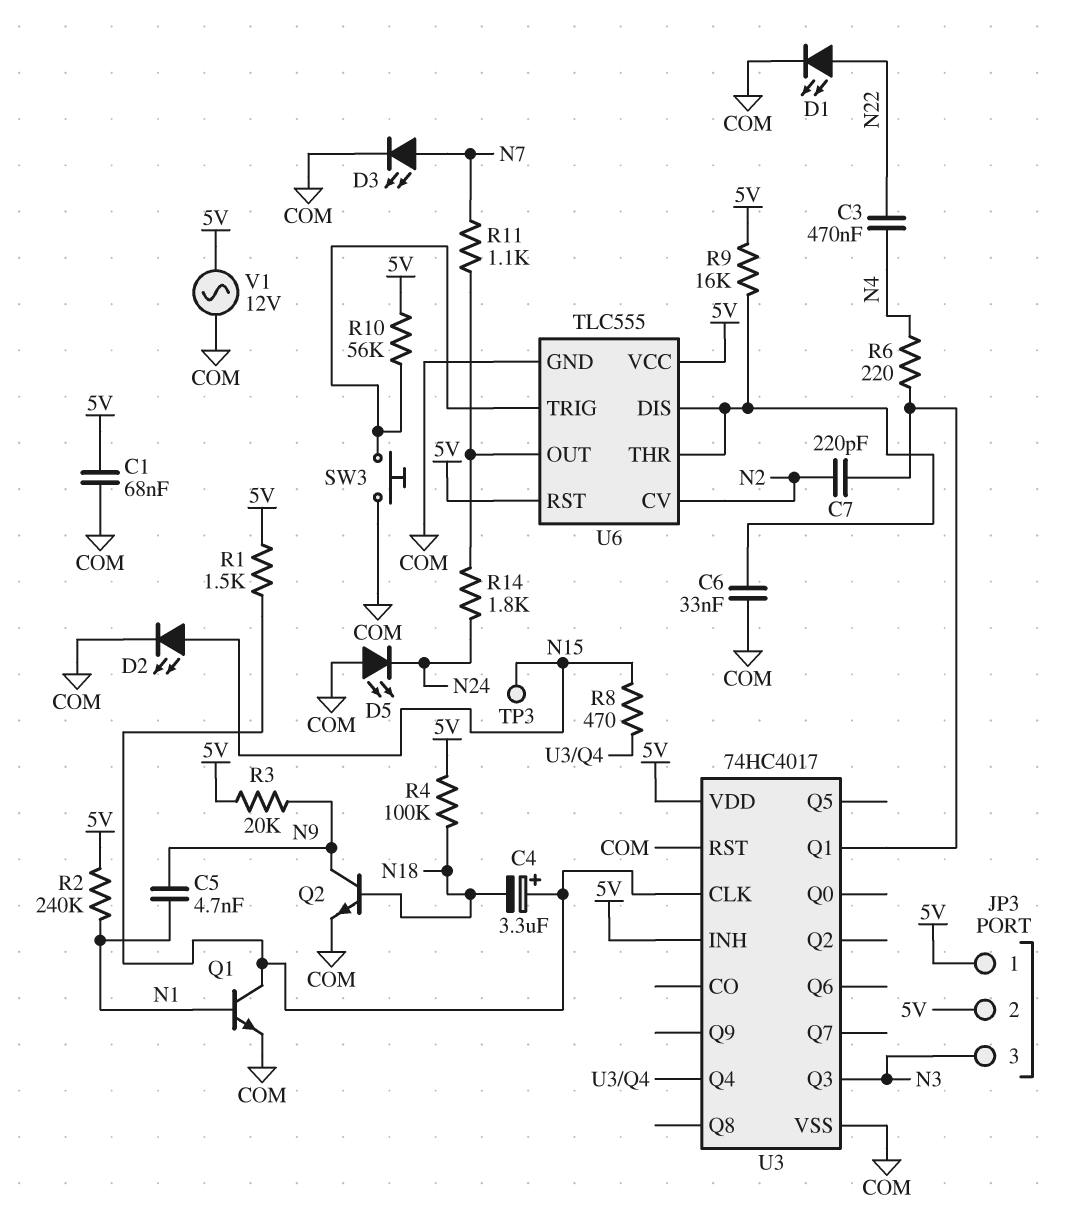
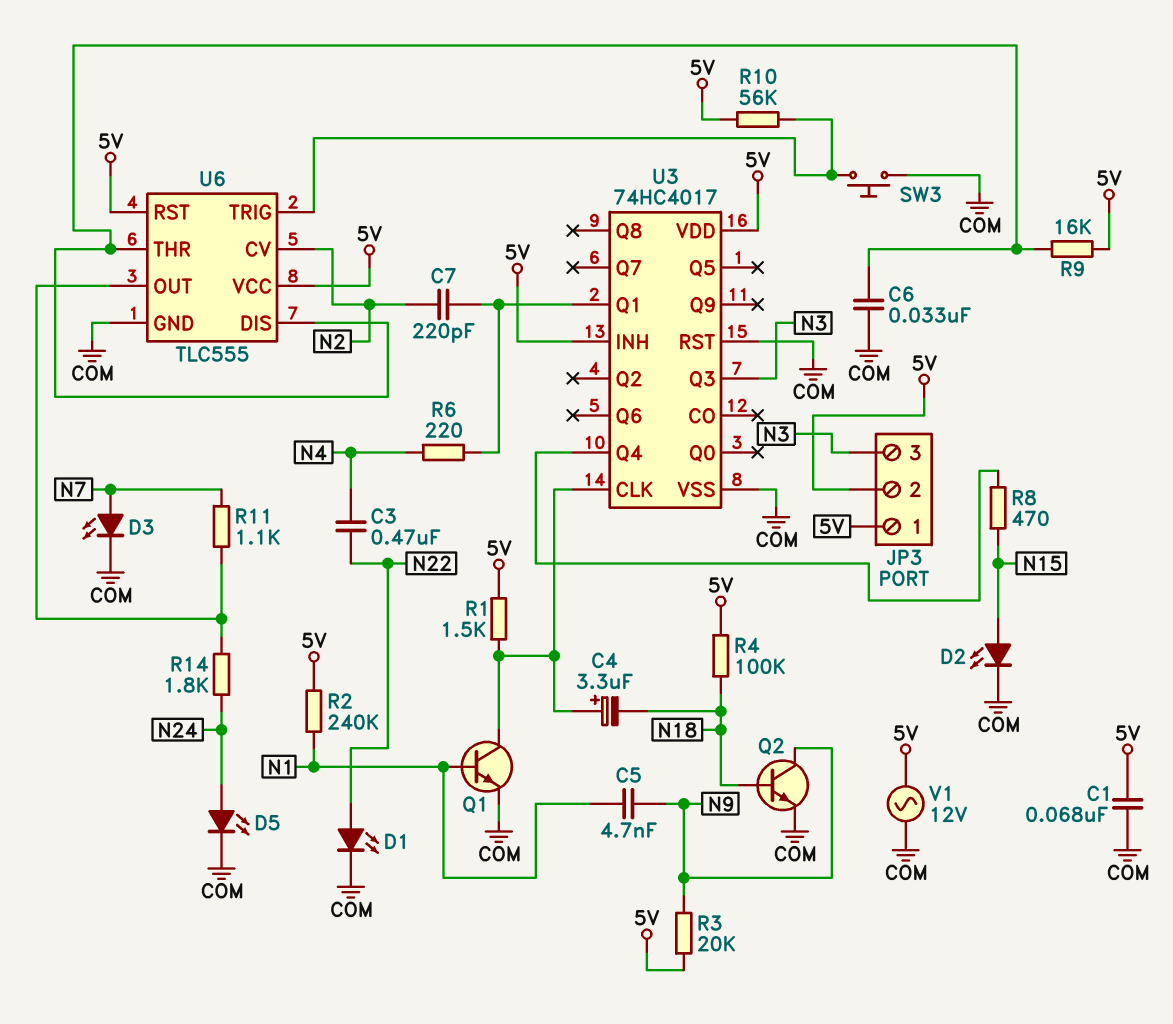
D5: LED (A COM, K N24) -> LED (A N24, K COM)
TP3: test point (N15) -> none

